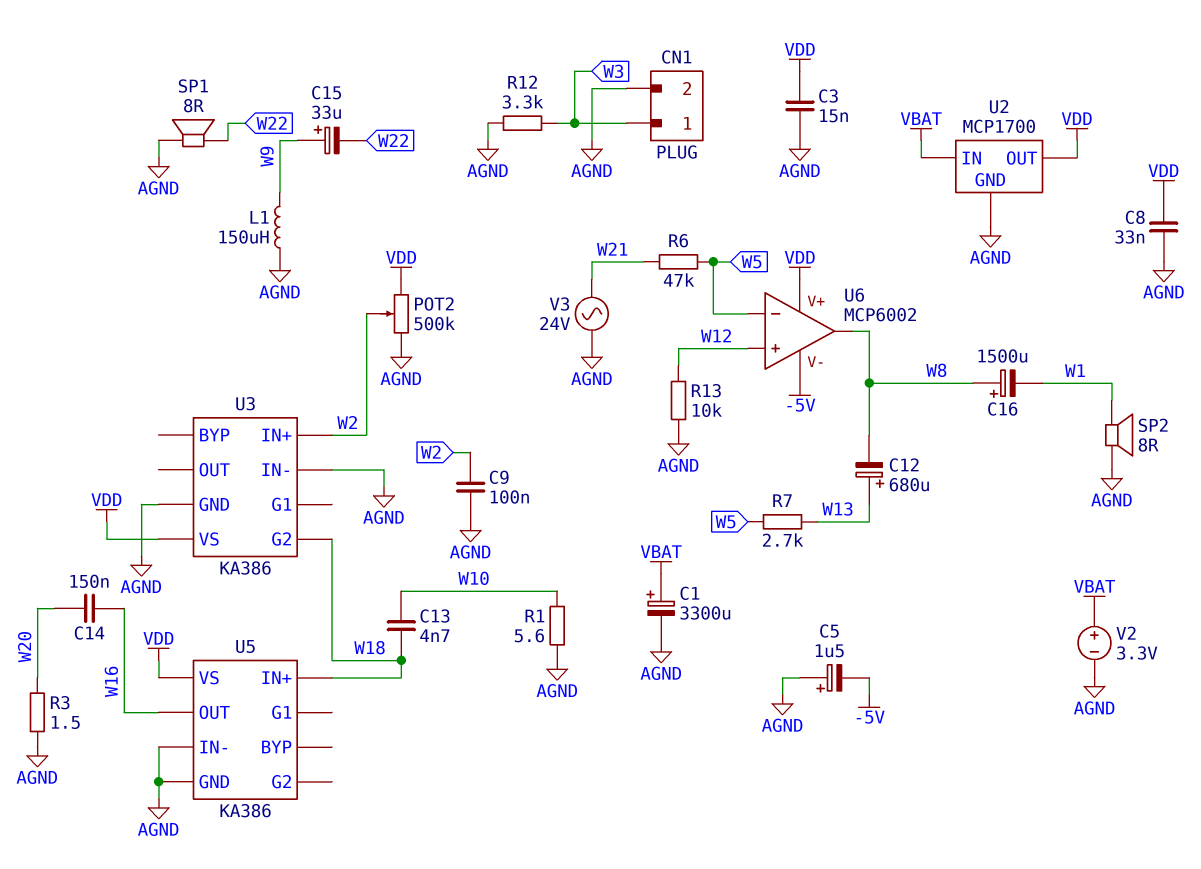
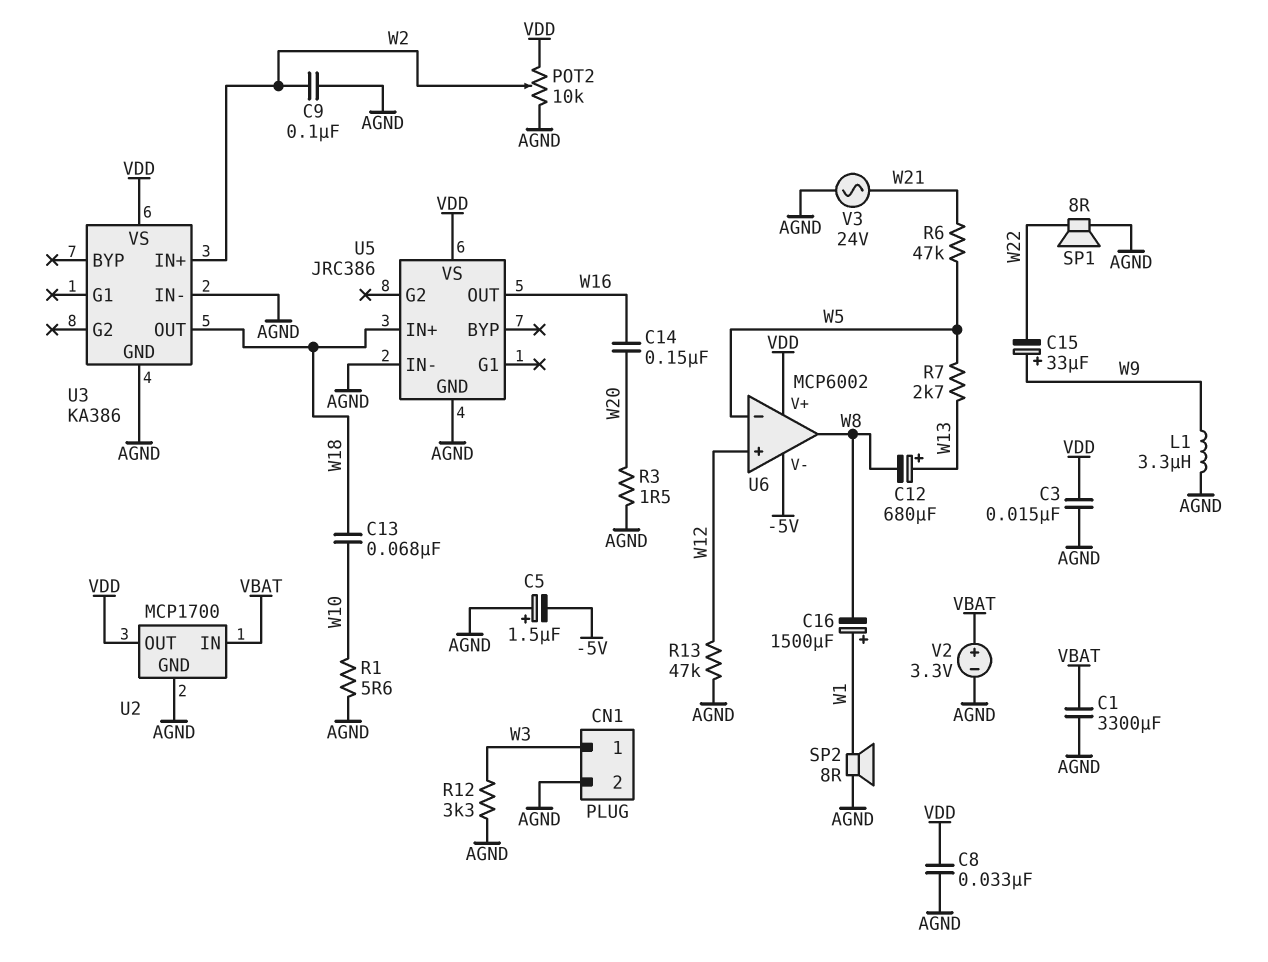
C1: 3300uF (plus VBAT, minus AGND) -> 3300uF (AGND, VBAT)
C13: 4.7nF (W10, W18) -> 68nF (W10, W18)
C16: 1500uF (plus W8, minus W1) -> 1500uF (plus W1, minus W8)
L1: 150uH (AGND, W9) -> 3.3uH (AGND, W9)
POT2: 500k (AGND, VDD, wiper W2) -> 10k (AGND, VDD, wiper W2)
R13: 10k (AGND, W12) -> 47k (AGND, W12)
U3 pin G2: W18 -> none
U3 pin OUT: none -> W18
U5: KA386 -> JRC386

